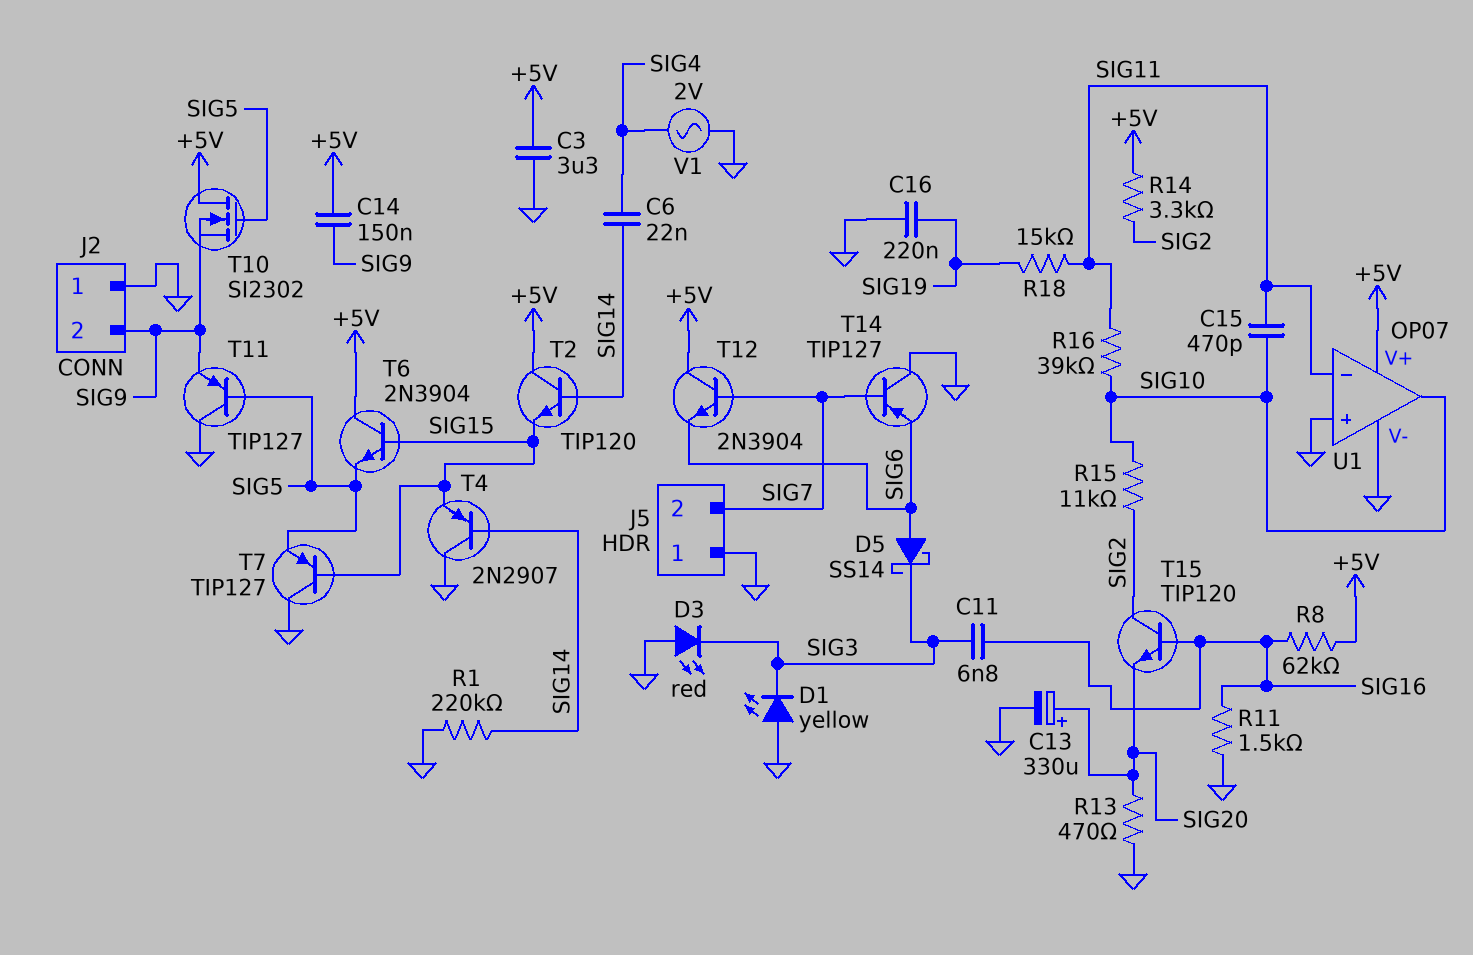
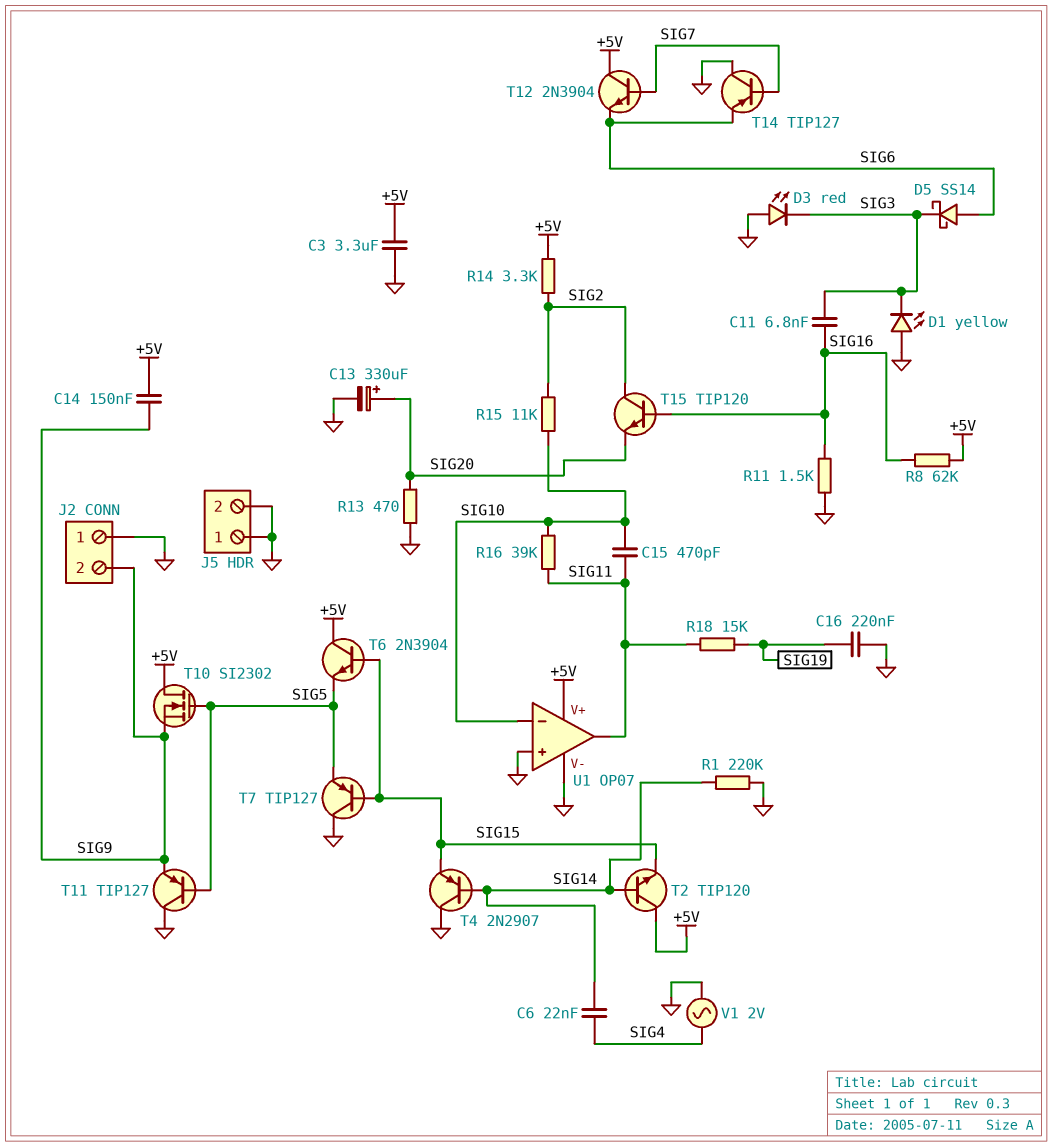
J5 pin 2: SIG7 -> GND
U1 pin in-: SIG11 -> SIG10
U1 pin out: SIG10 -> SIG11

